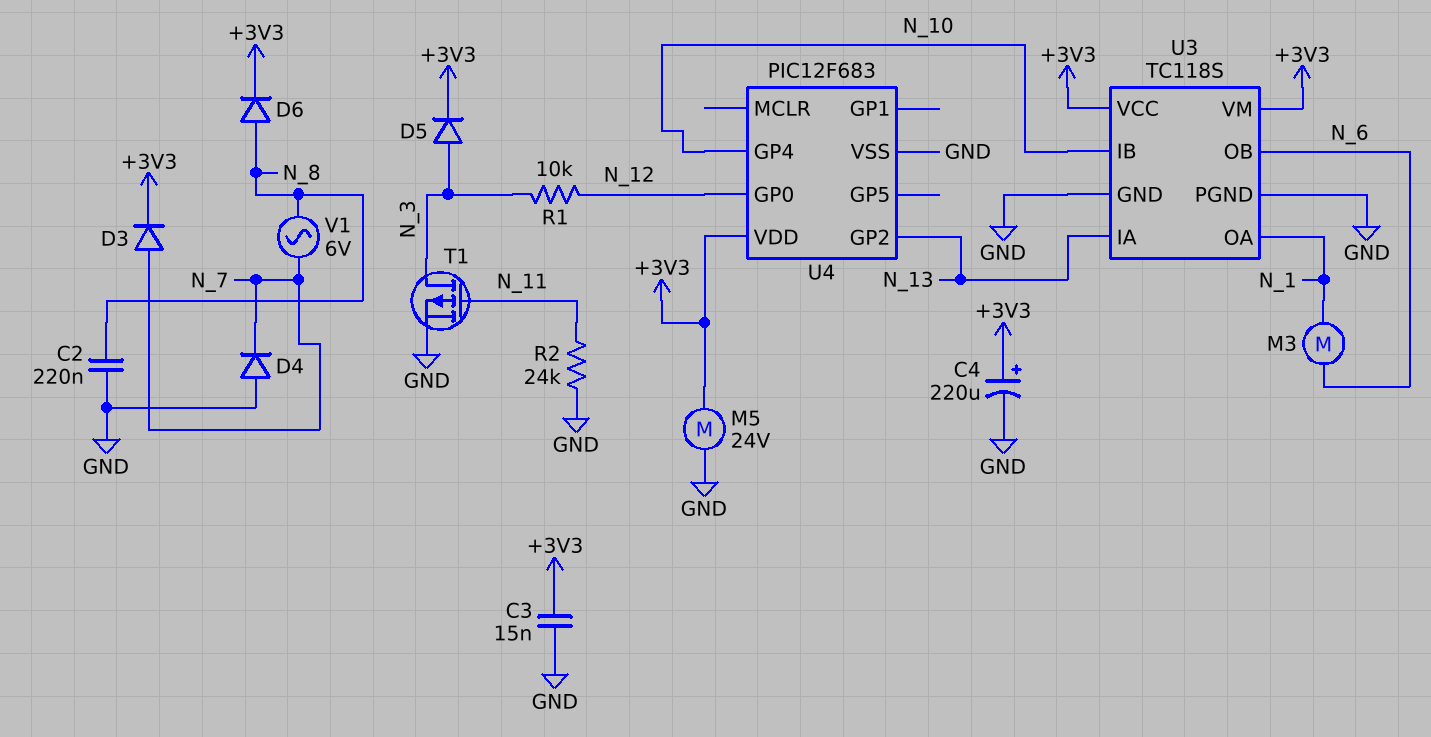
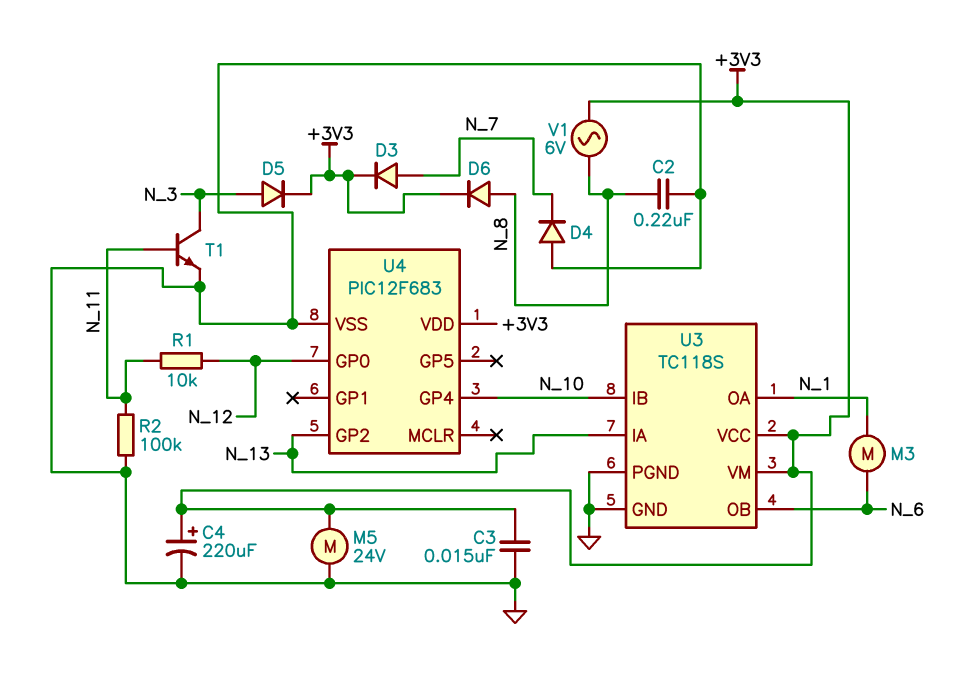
R1: 10k (N_3, N_12) -> 10k (N_11, N_12)
R2: 24k (GND, N_11) -> 100k (GND, N_11)
T1: PMOS (G N_11, D N_3, S GND) -> NPN (B N_11, C N_3, E GND)
V1: AC 6V (N_7, N_8) -> AC 6V (+3V3, N_8)

